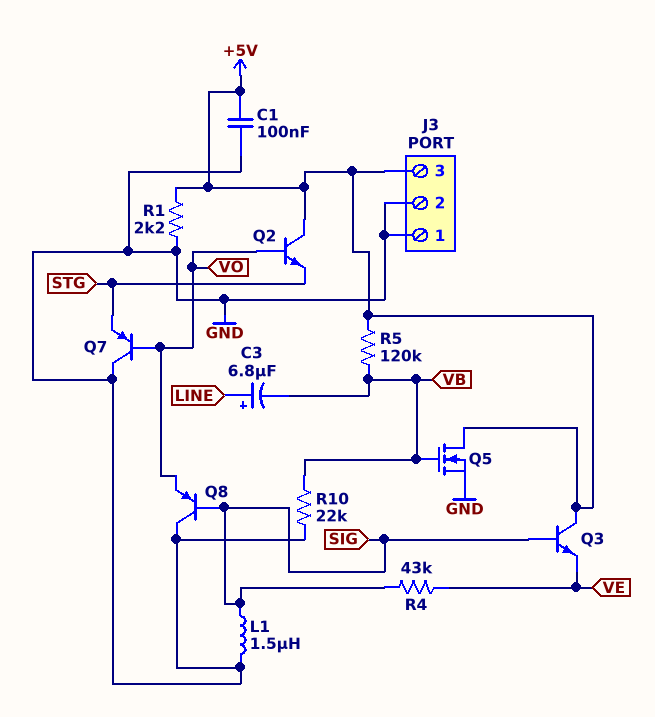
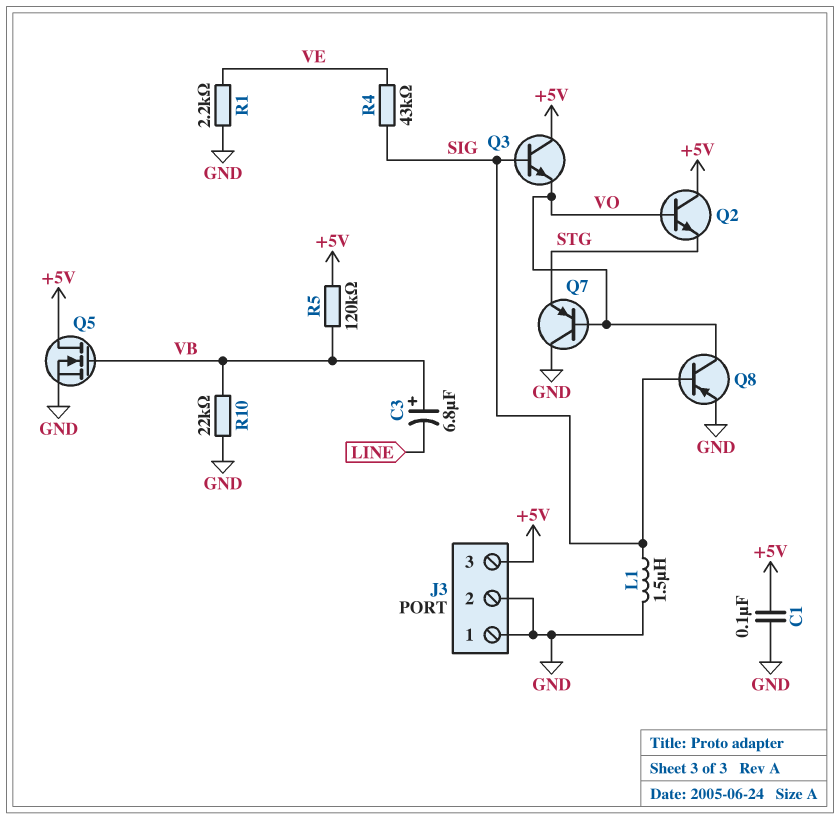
C3: 6.8uF (plus LINE, minus VB) -> 6.8uF (plus VB, minus LINE)
Q3: NPN (B SIG, C +5V, E VE) -> NPN (B SIG, C +5V, E VO)
Q8: PNP (B SIG, C GND, E VO) -> PNP (B SIG, C VO, E GND)
R1: 2.2k (+5V, GND) -> 2.2k (GND, VE)

